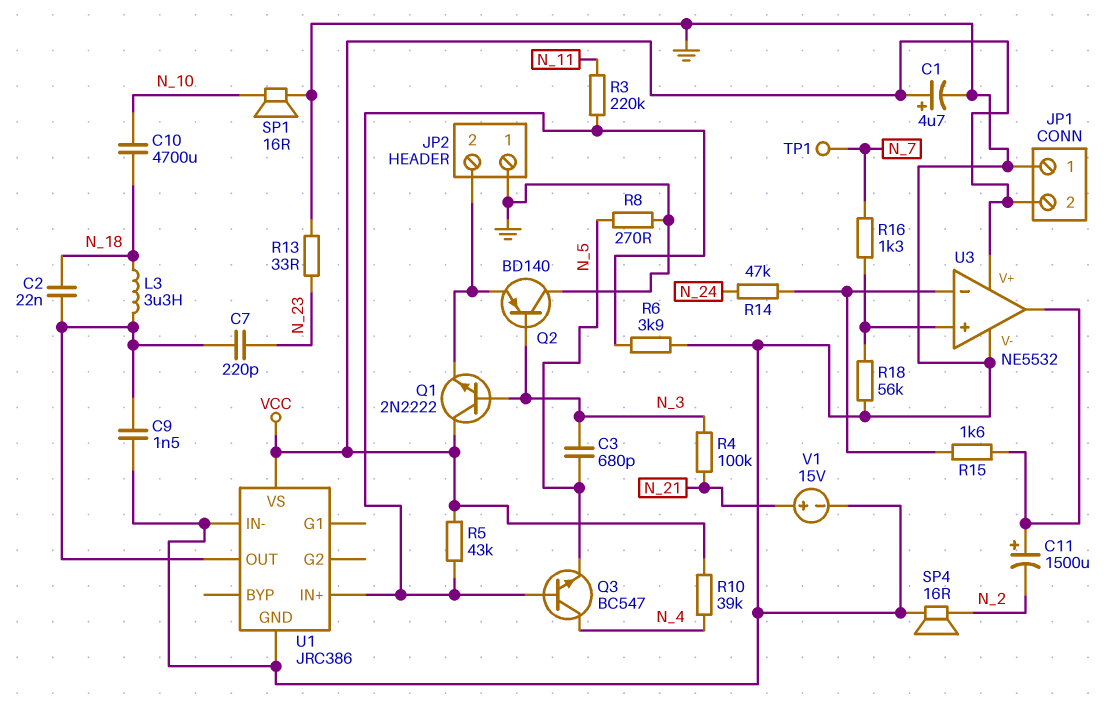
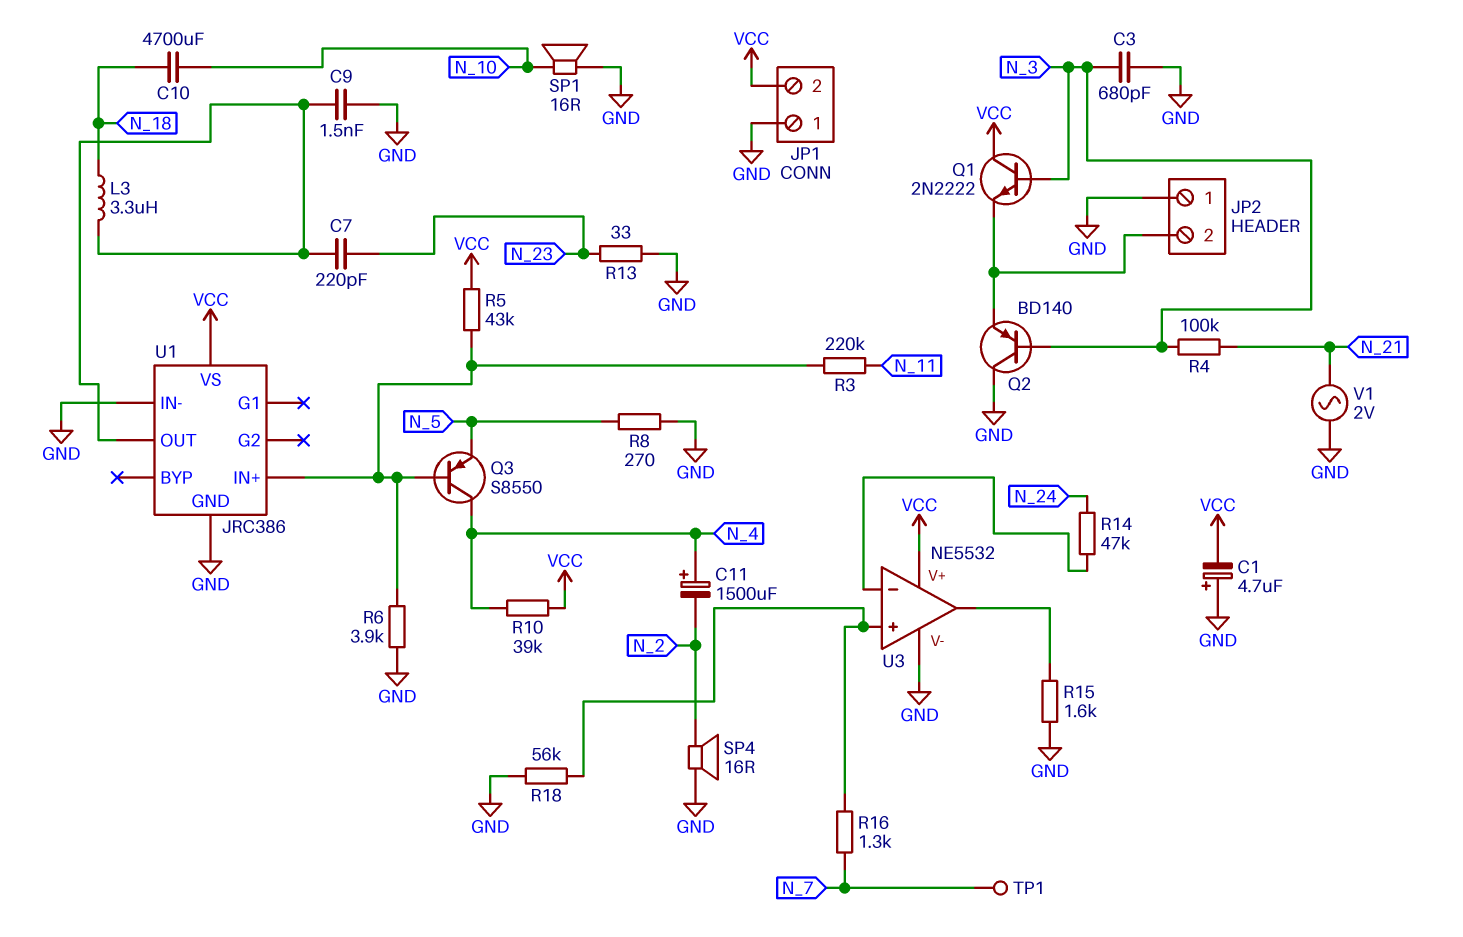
C1: 4.7uF (plus VCC, minus GND) -> 4.7uF (plus GND, minus VCC)
C2: 22nF (N_18, U1/OUT) -> none
C3: 680pF (N_3, N_5) -> 680pF (GND, N_3)
C11: 1500uF (plus U3/out, minus N_2) -> 1500uF (plus N_4, minus N_2)
Q3: NPN BC547 (B U1/IN+, C N_4, E N_5) -> PNP S8550 (B U1/IN+, C N_4, E N_5)
R15: 1.6k (U3/in-, U3/out) -> 1.6k (GND, U3/out)
V1: 15V (plus N_21, minus GND) -> AC 2V (GND, N_21)

